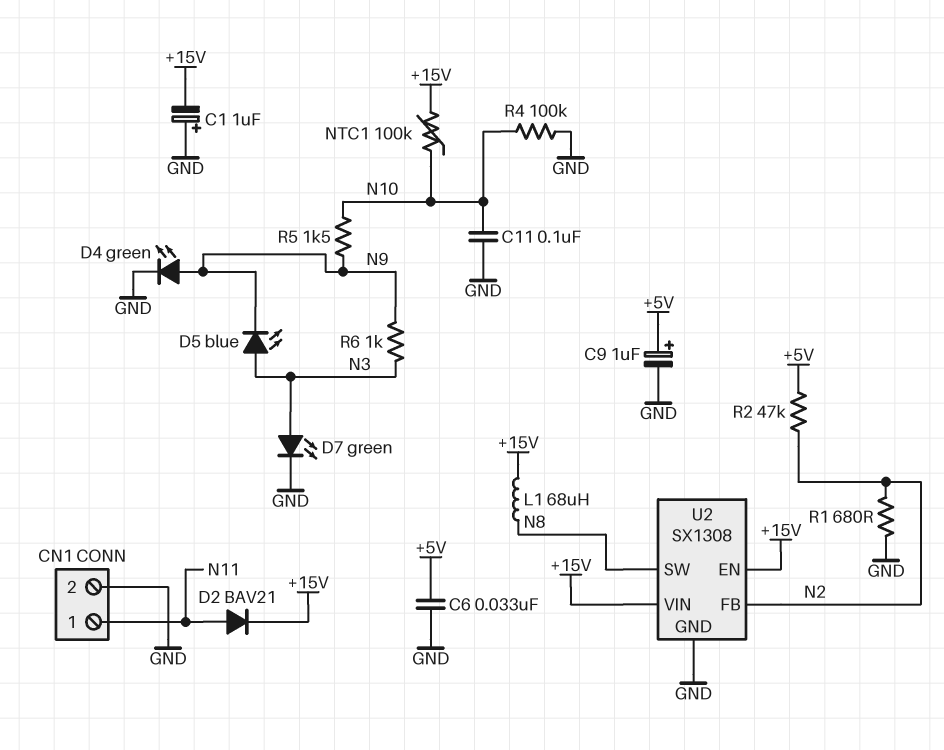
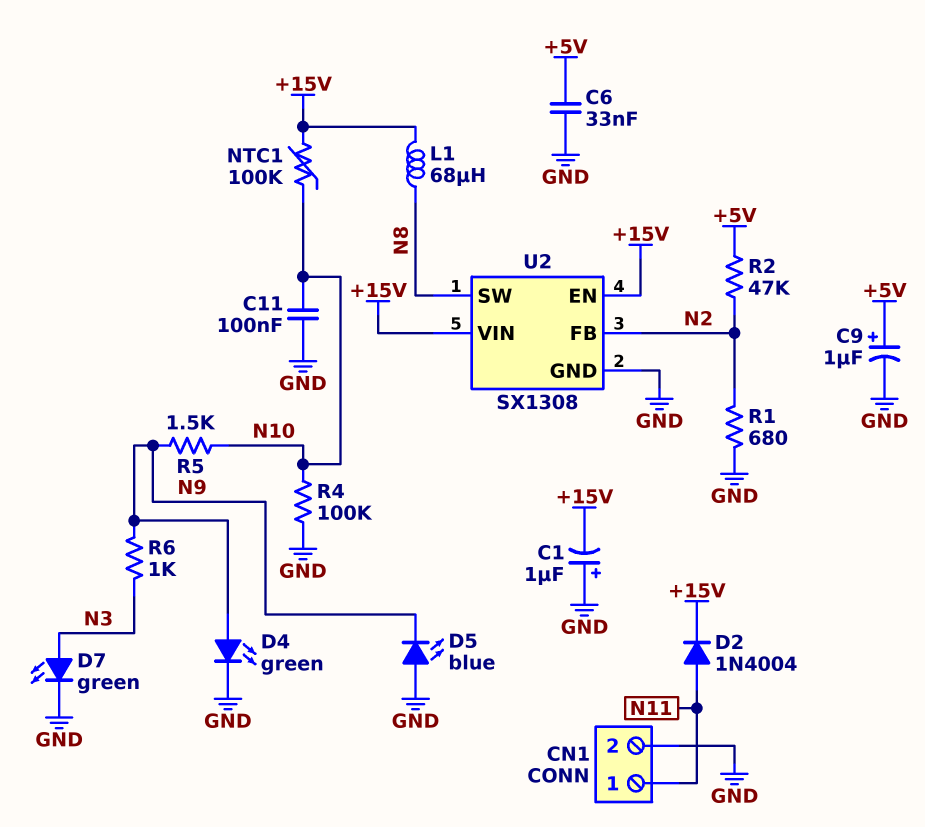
D2: diode BAV21 (A N11, K +15V) -> diode 1N4004 (A N11, K +15V)
D5: LED blue (A N3, K N9) -> LED blue (A GND, K N9)

